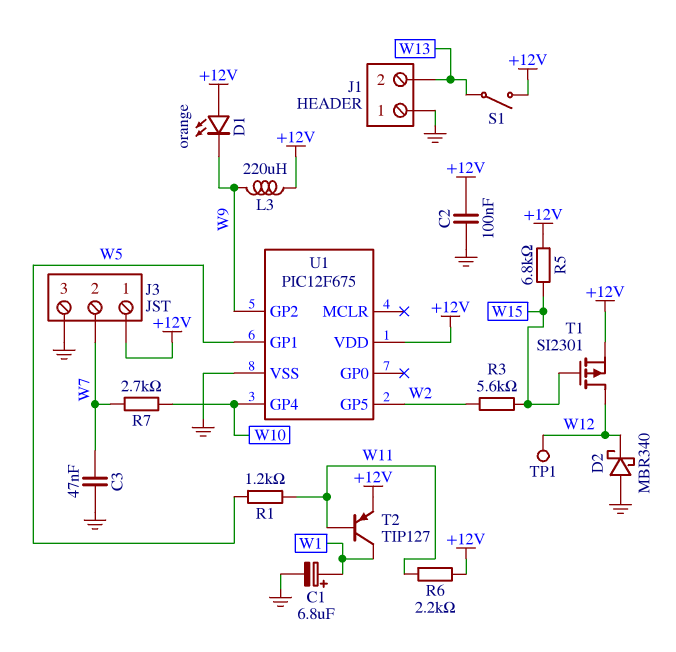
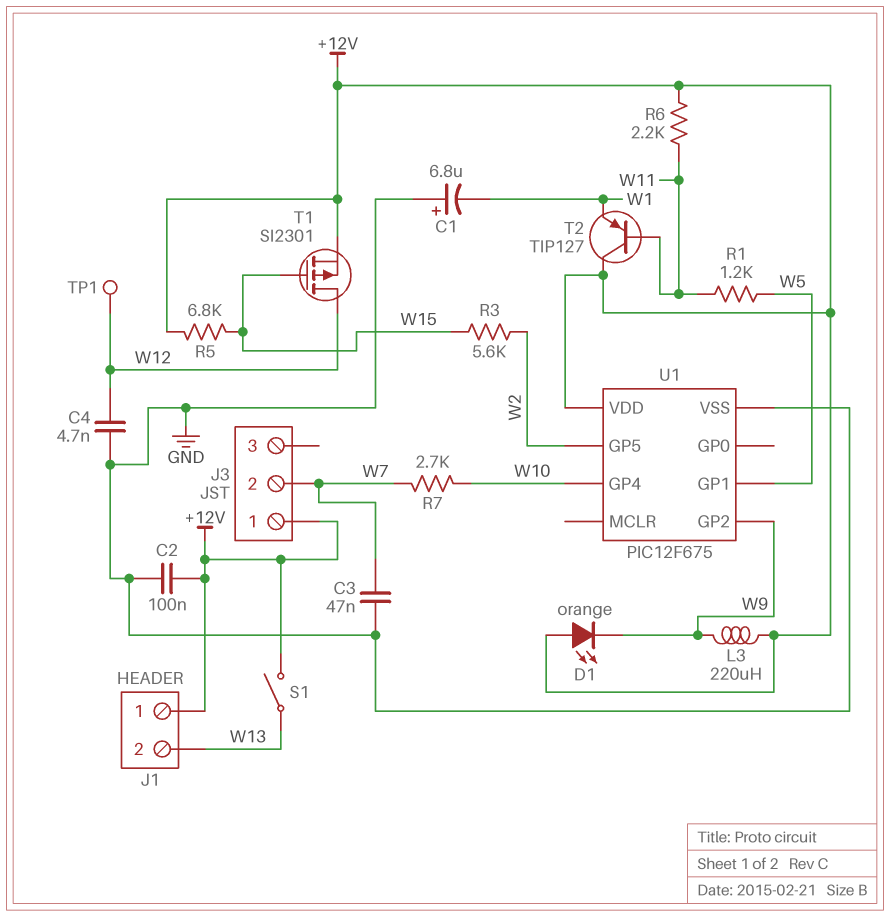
C1: 6.8uF (plus W1, minus GND) -> 6.8uF (plus GND, minus W1)
C4: none -> 4.7nF (GND, W12)
D2: schottky MBR340 (A GND, K W12) -> none
J1 pin 1: GND -> +12V
J3 pin 3: GND -> none
T2: PNP TIP127 (B W11, C W1, E +12V) -> PNP TIP127 (B W11, C +12V, E W1)

